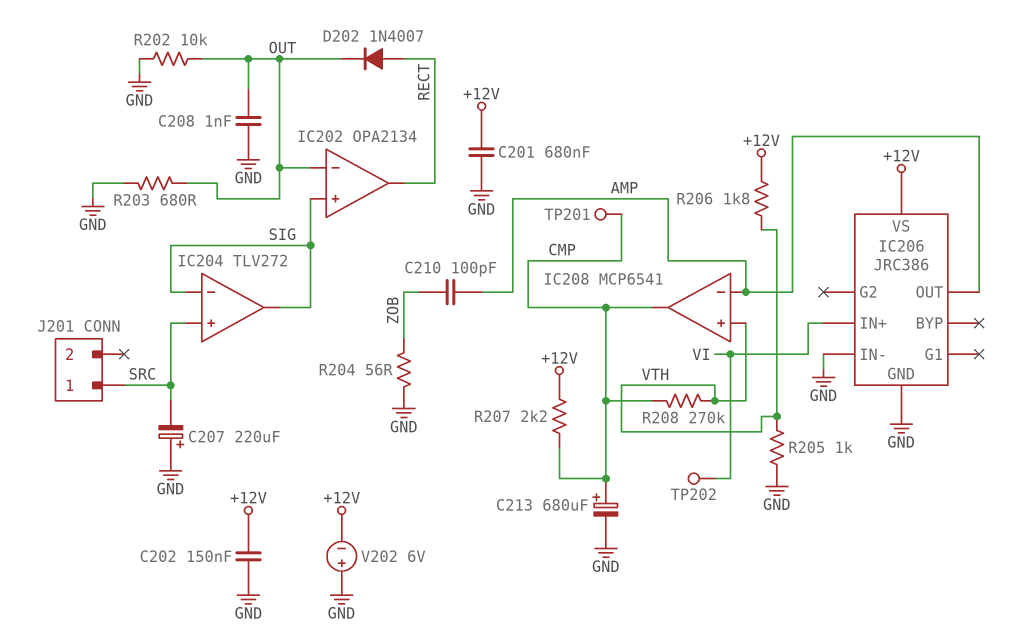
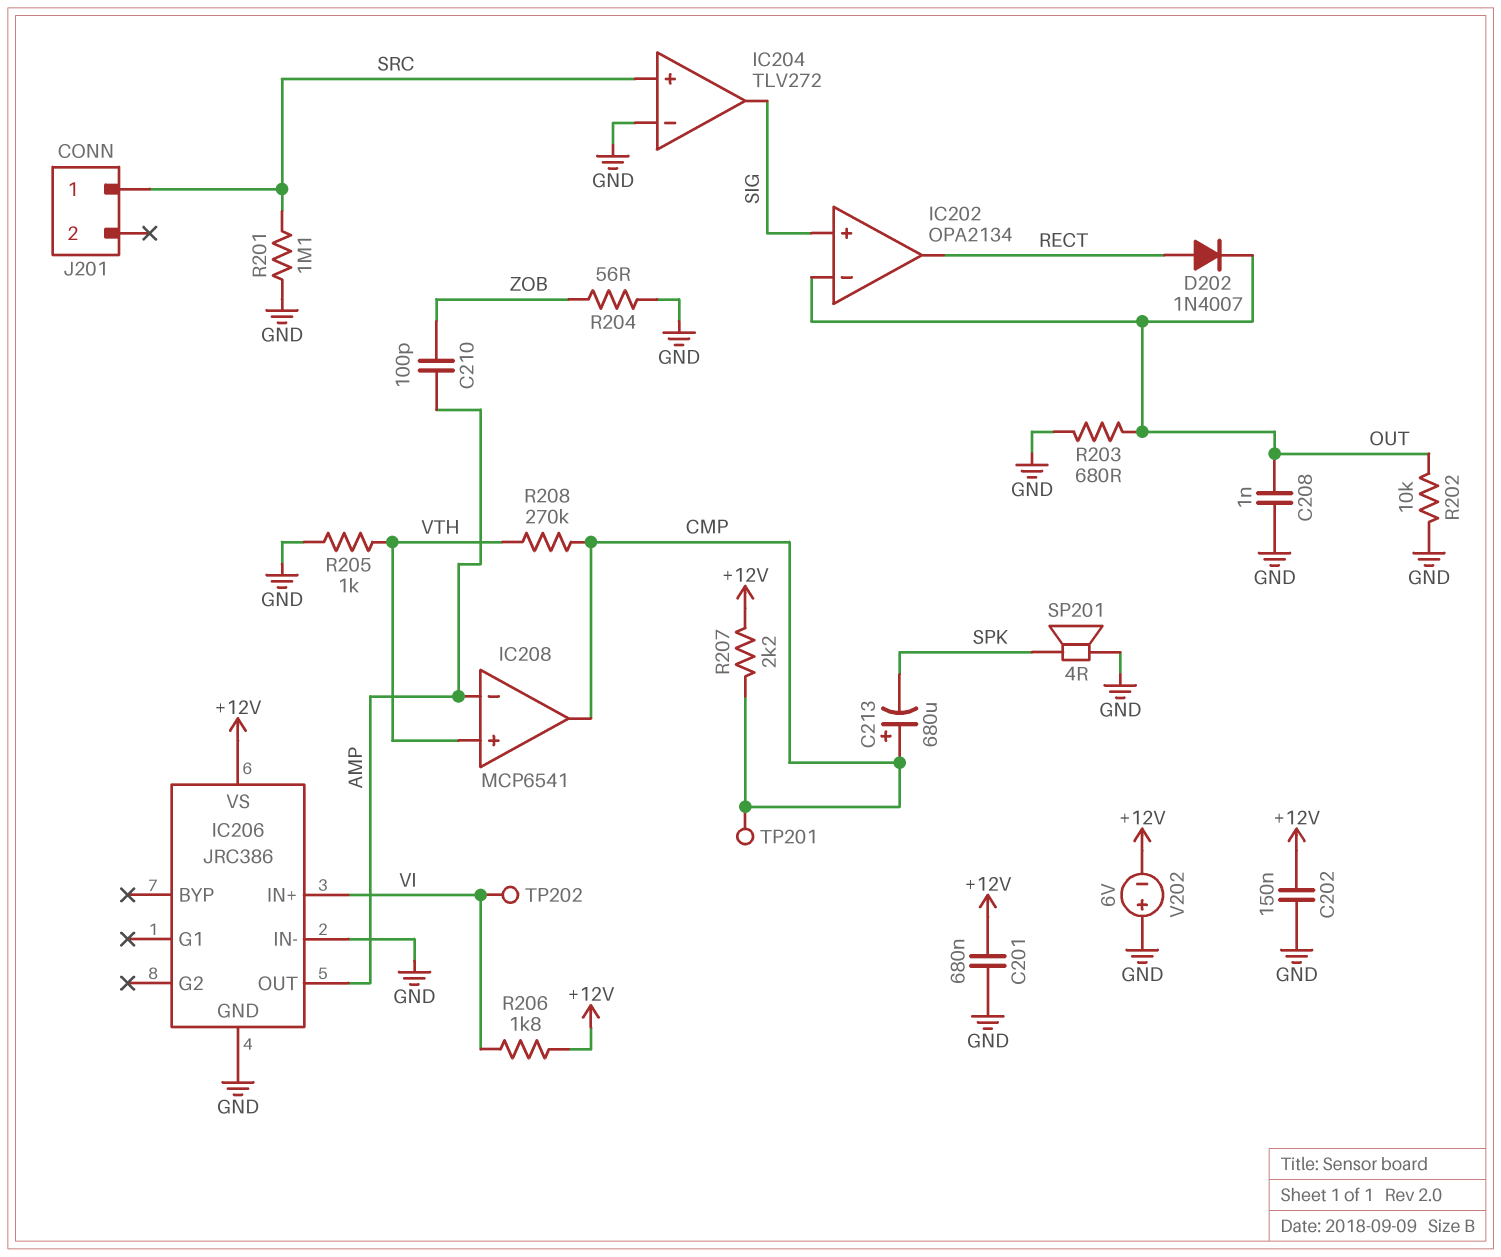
C207: 220uF (plus GND, minus SRC) -> none
C213: 680uF (plus CMP, minus GND) -> 680uF (plus CMP, minus SPK)
IC204 pin in-: SIG -> GND
R201: none -> 1.1M (GND, SRC)
R206: 1.8k (+12V, VTH) -> 1.8k (+12V, VI)
SP201: none -> speaker 4R (GND, SPK)

